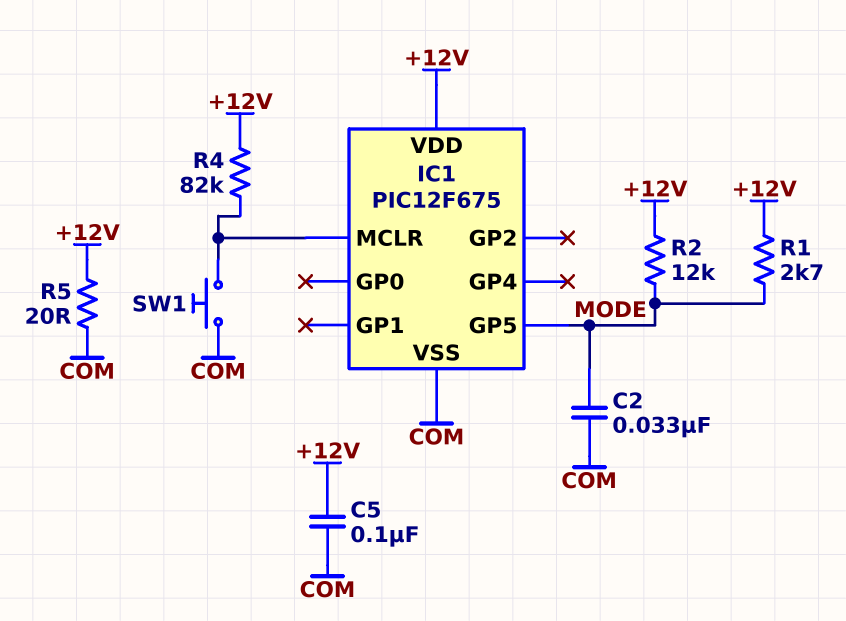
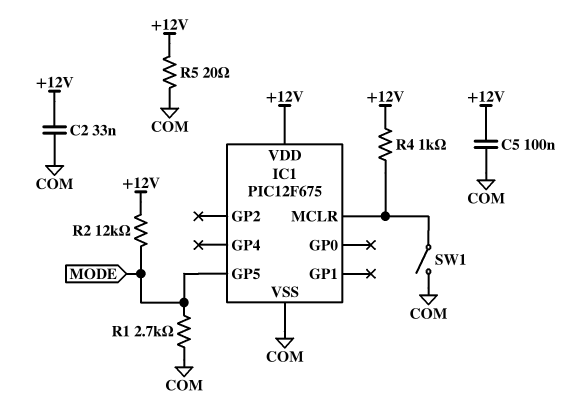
C2: 33nF (COM, MODE) -> 33nF (+12V, COM)
R1: 2.7k (+12V, MODE) -> 2.7k (COM, MODE)
R4: 82k (+12V, IC1/MCLR) -> 1k (+12V, IC1/MCLR)
SW1: button (COM, IC1/MCLR) -> switch (COM, IC1/MCLR)

